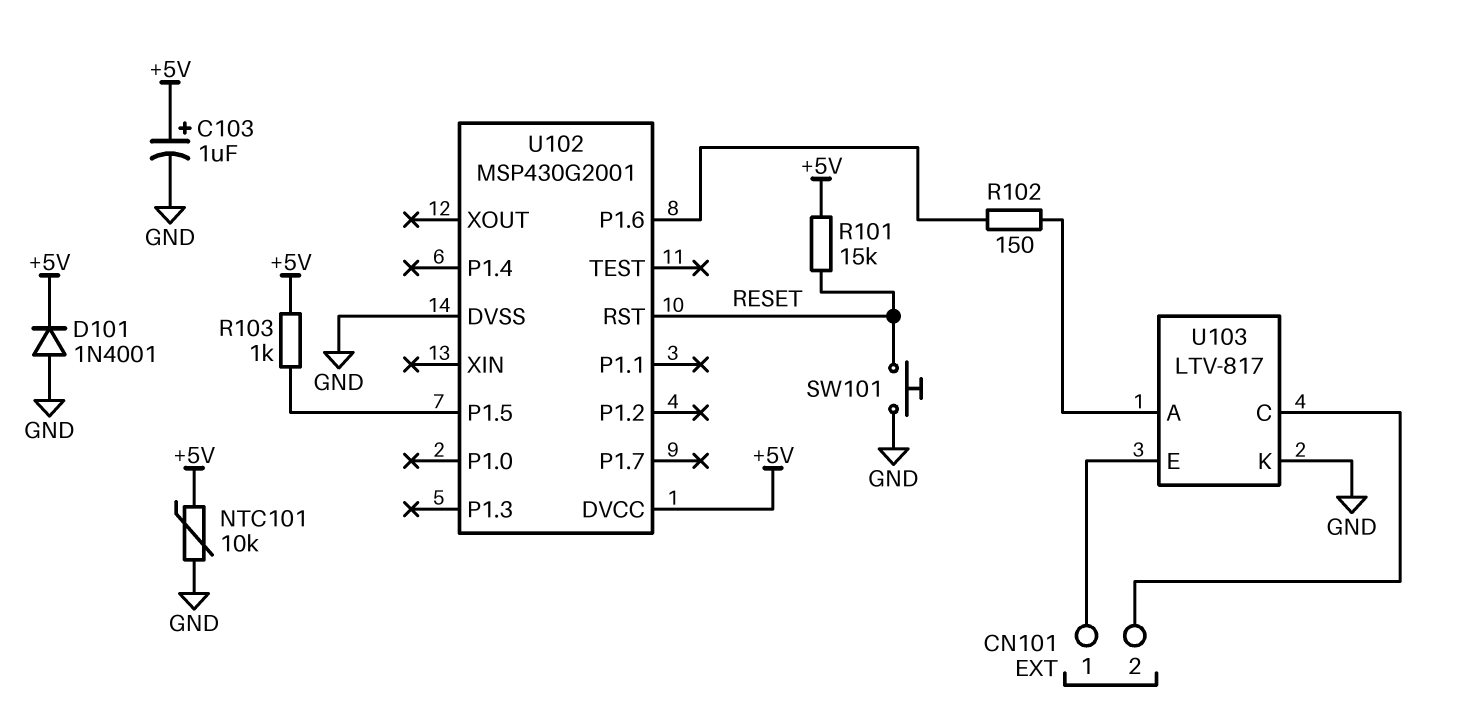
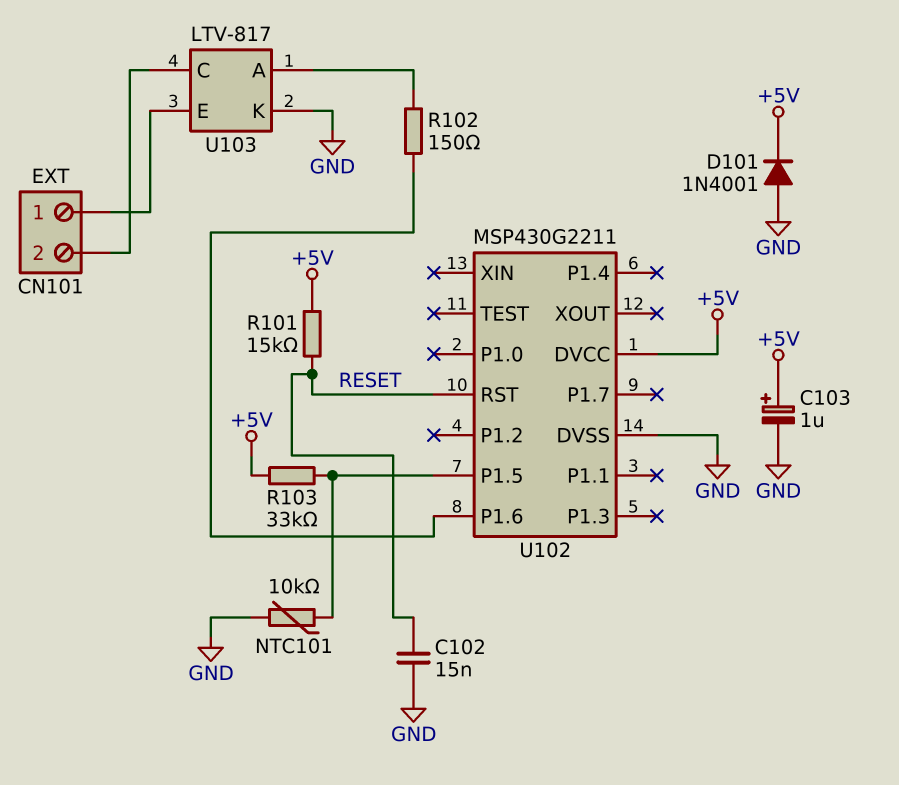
C102: none -> 15nF (GND, RESET)
NTC101: 10k (+5V, GND) -> 10k (GND, U102/P1.5)
R103: 1k (+5V, U102/P1.5) -> 33k (+5V, U102/P1.5)
SW101: button (GND, RESET) -> none
U102: MSP430G2001 -> MSP430G2211

